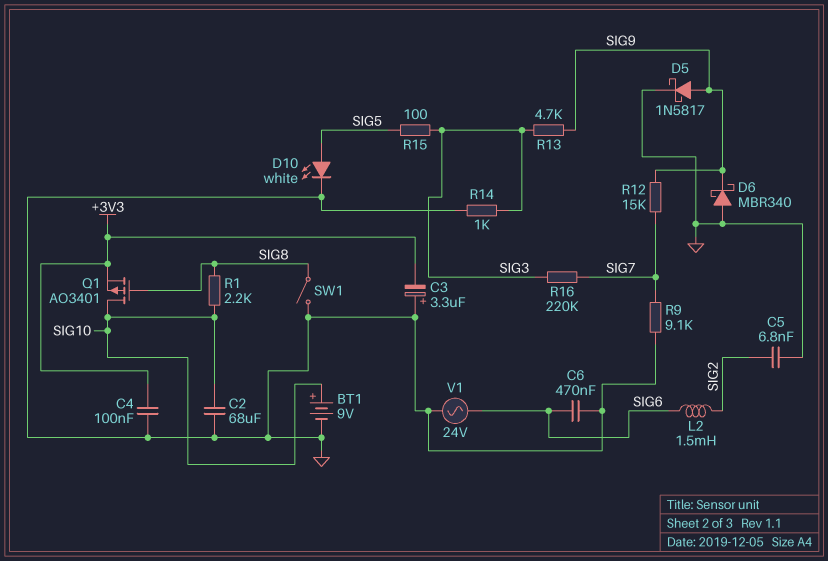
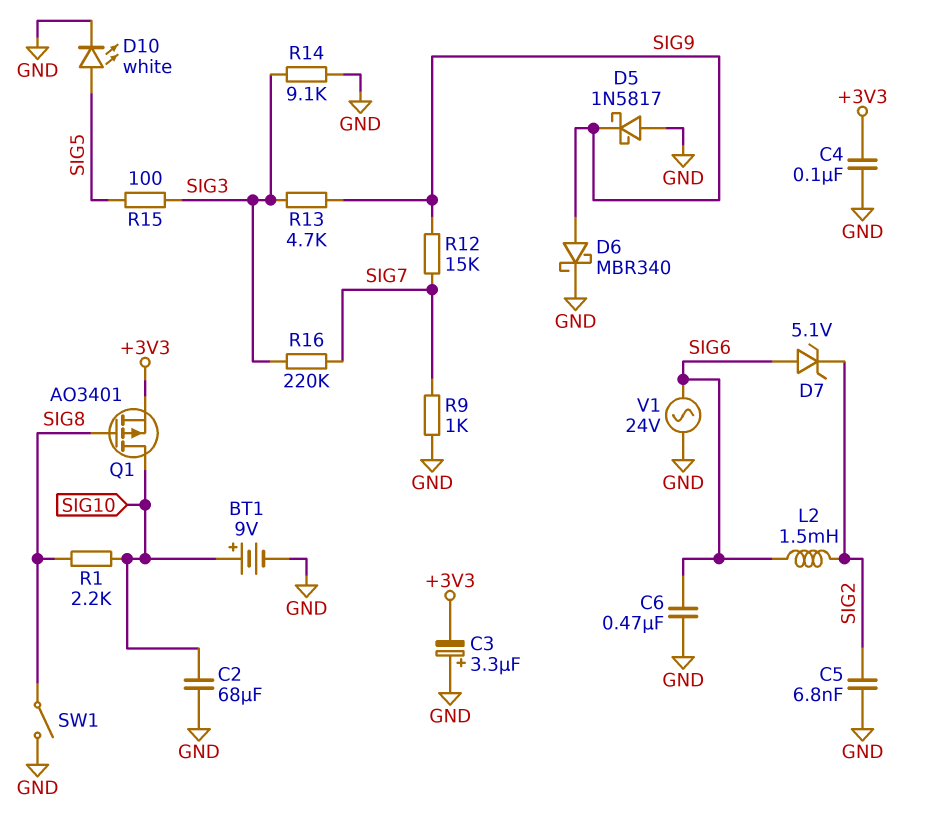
D5: schottky 1N5817 (A SIG9, K GND) -> schottky 1N5817 (A GND, K SIG9)
D6: schottky MBR340 (A GND, K SIG9) -> schottky MBR340 (A SIG9, K GND)
D7: none -> zener 5.1V (A SIG6, K SIG2)
R9: 9.1k (GND, SIG7) -> 1k (GND, SIG7)
R14: 1k (GND, SIG3) -> 9.1k (GND, SIG3)

